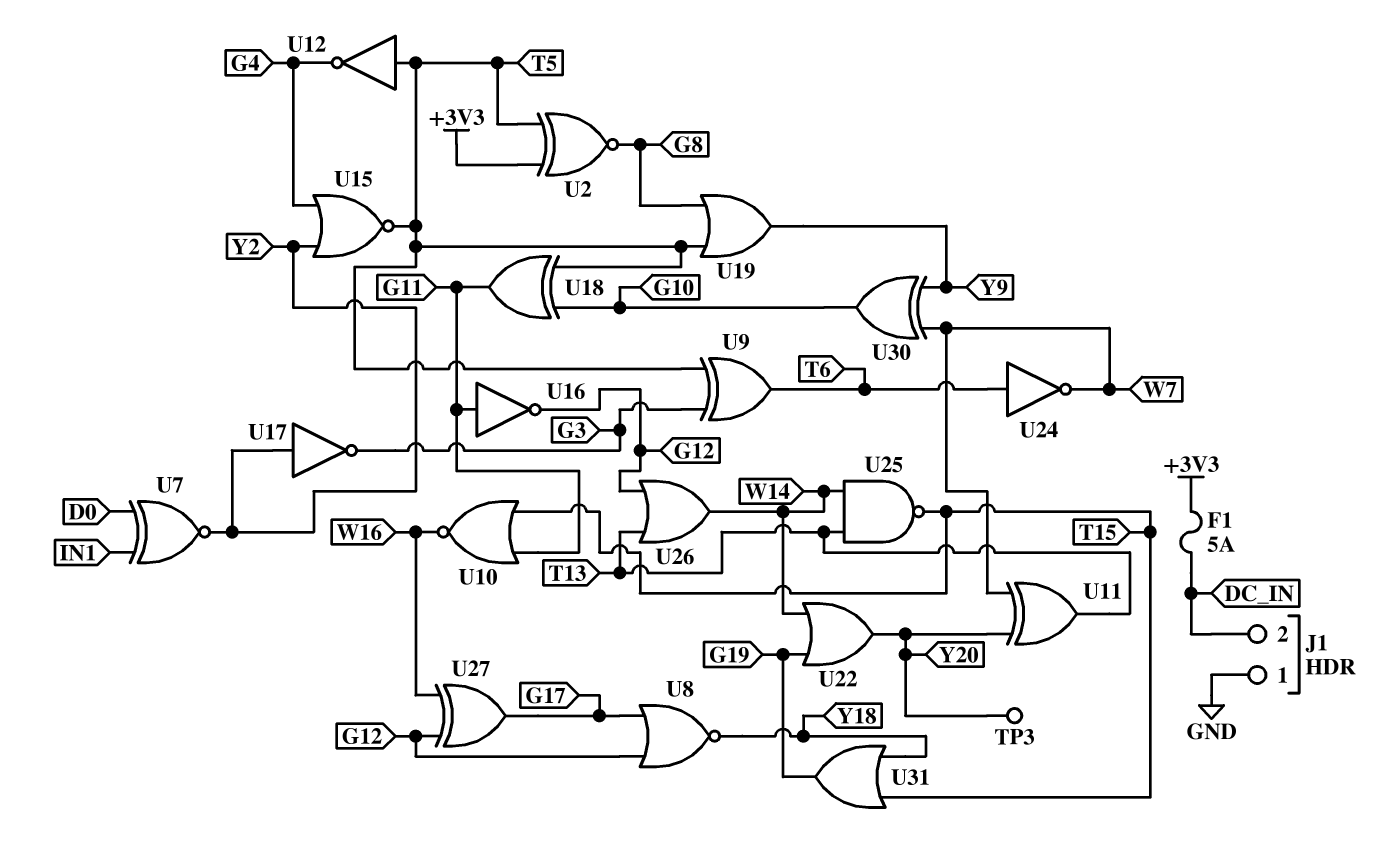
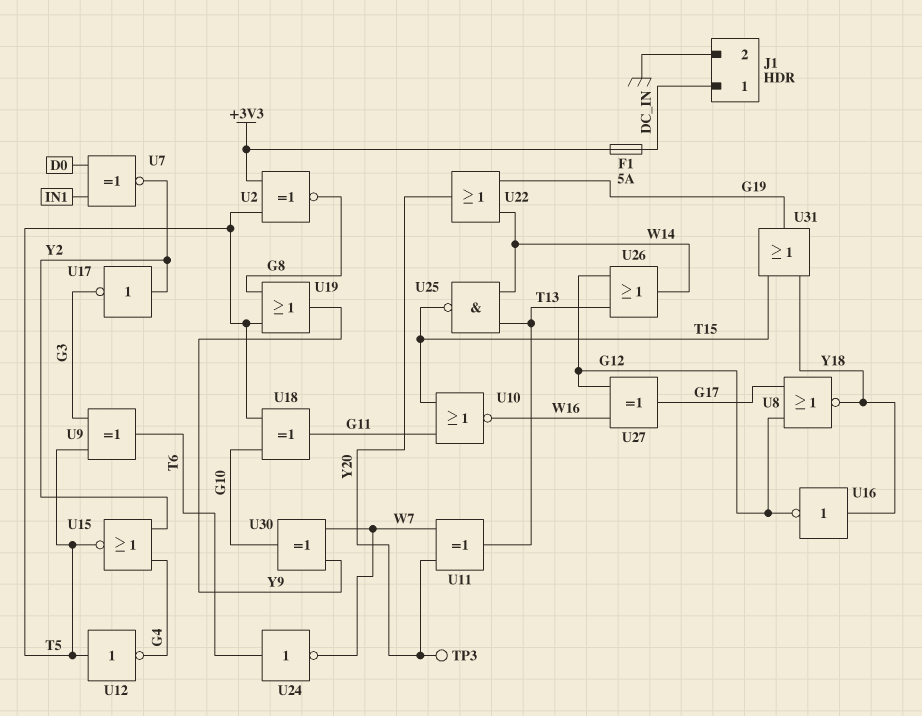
J1 pin 1: GND -> DC_IN
J1 pin 2: DC_IN -> GND
U16: NOT (in G11, out G12) -> NOT (in Y18, out G12)

